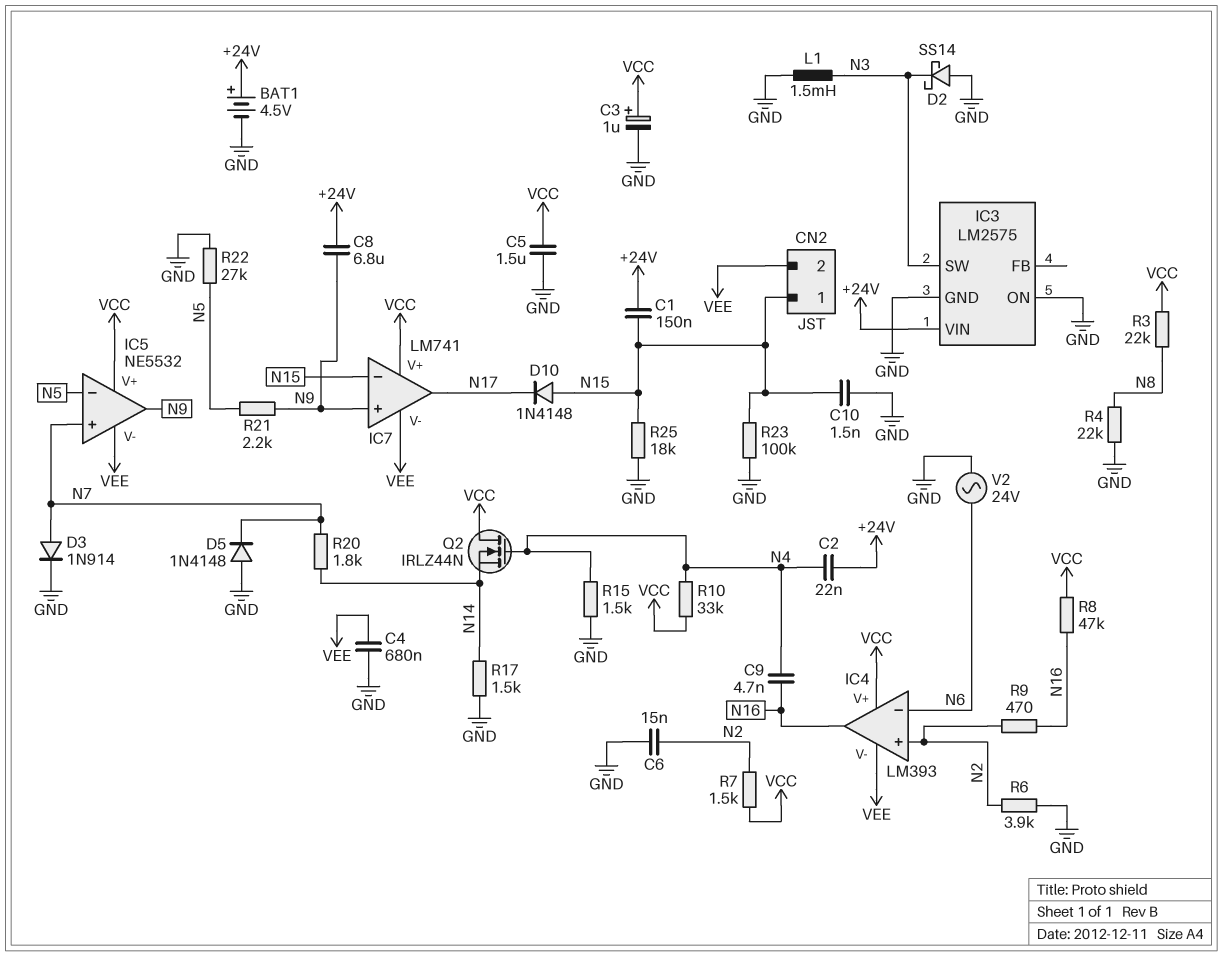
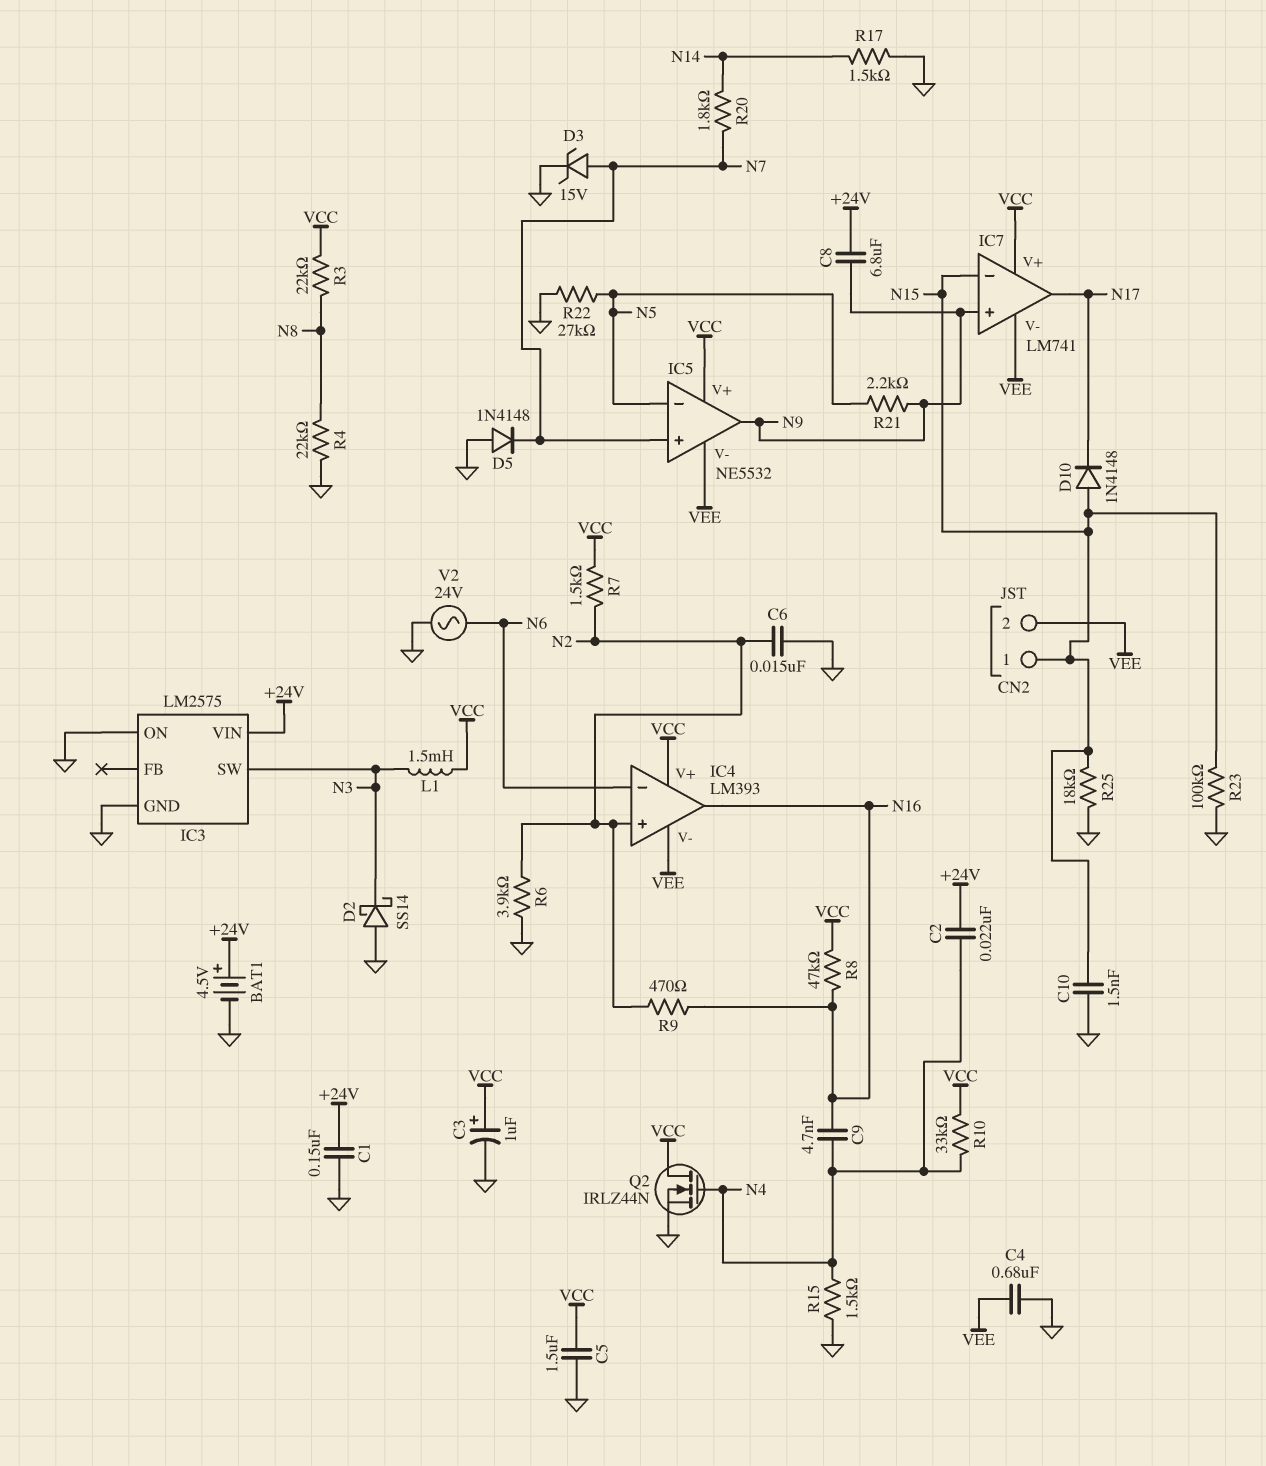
C1: 150nF (+24V, N15) -> 150nF (+24V, GND)
D3: diode 1N914 (A N7, K GND) -> zener 15V (A N7, K GND)
L1: 1.5mH (GND, N3) -> 1.5mH (N3, VCC)
Q2: NMOS IRLZ44N (G N4, D VCC, S N14) -> NMOS IRLZ44N (G N4, D VCC, S GND)

